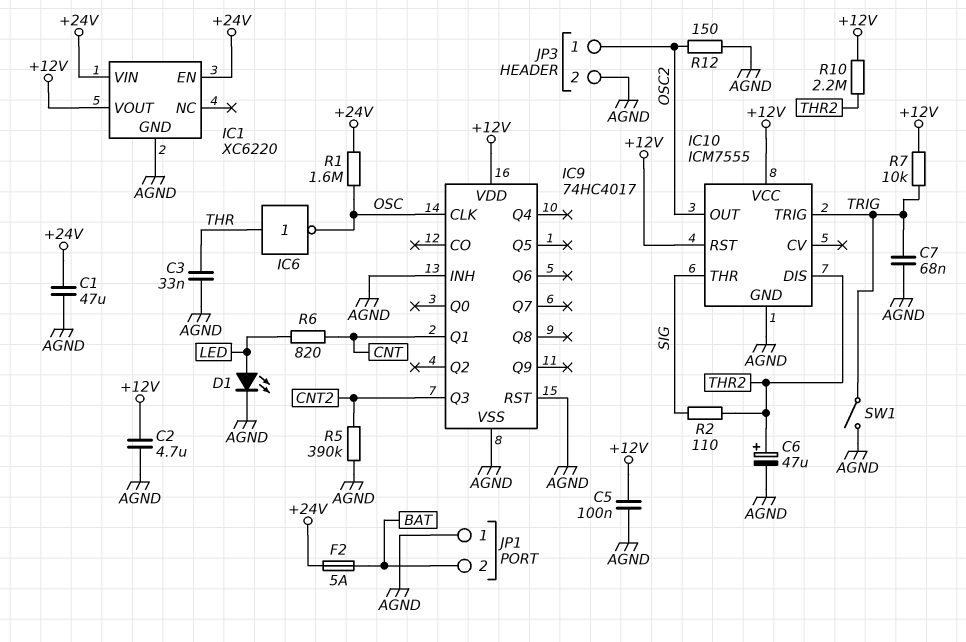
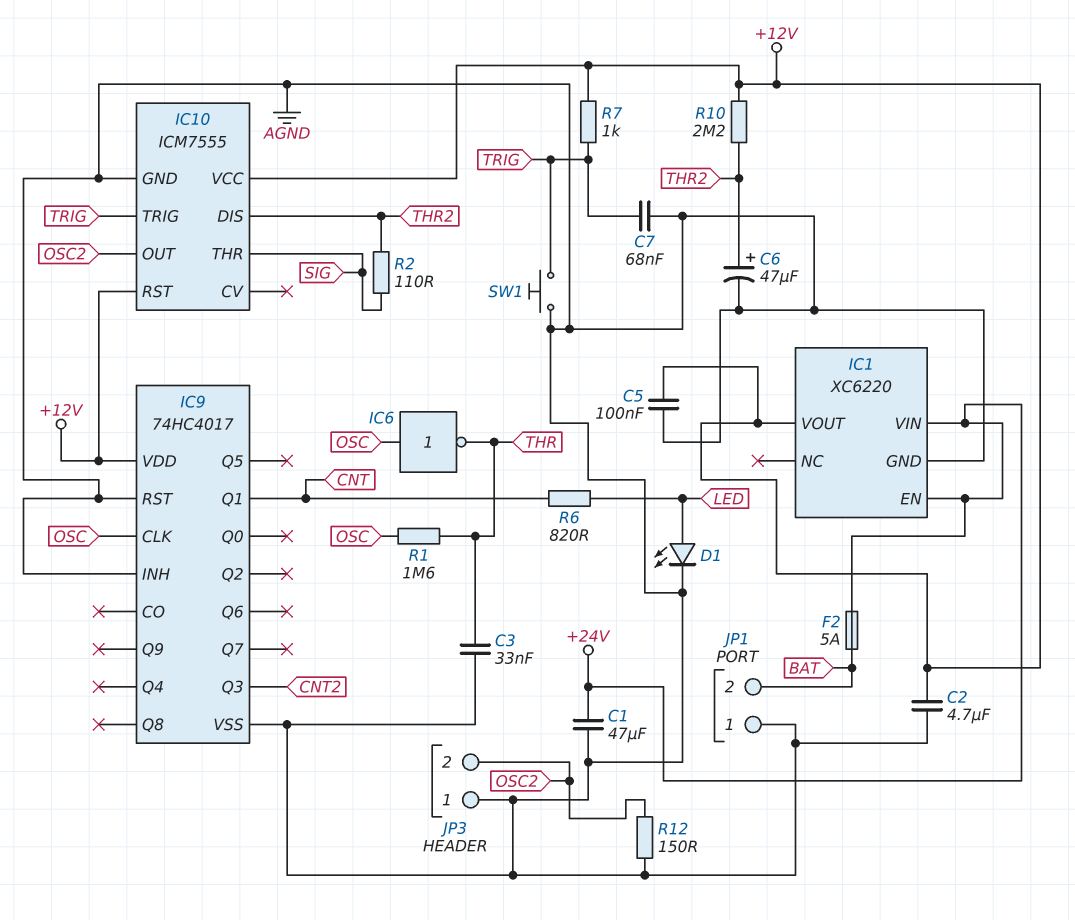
IC6: NOT (in THR, out OSC) -> NOT (in OSC, out THR)
JP3 pin 1: OSC2 -> AGND
JP3 pin 2: AGND -> OSC2
R1: 1.6M (+24V, OSC) -> 1.6M (OSC, THR)
R5: 390k (AGND, CNT2) -> none
R7: 10k (+12V, TRIG) -> 1k (+12V, TRIG)
SW1: switch (AGND, TRIG) -> button (AGND, TRIG)

